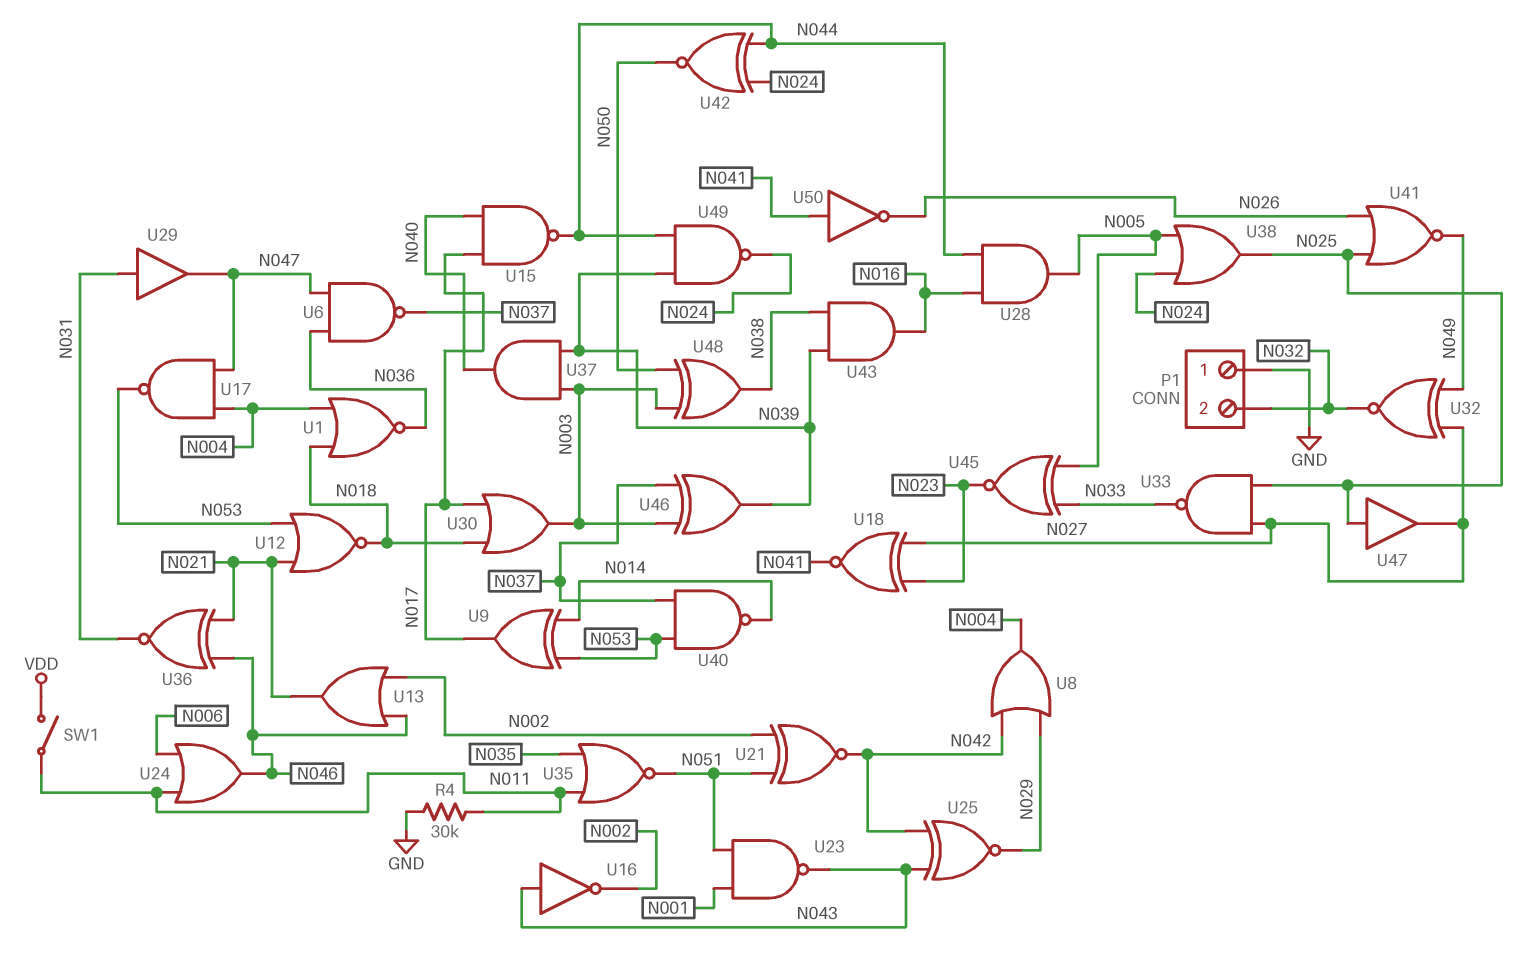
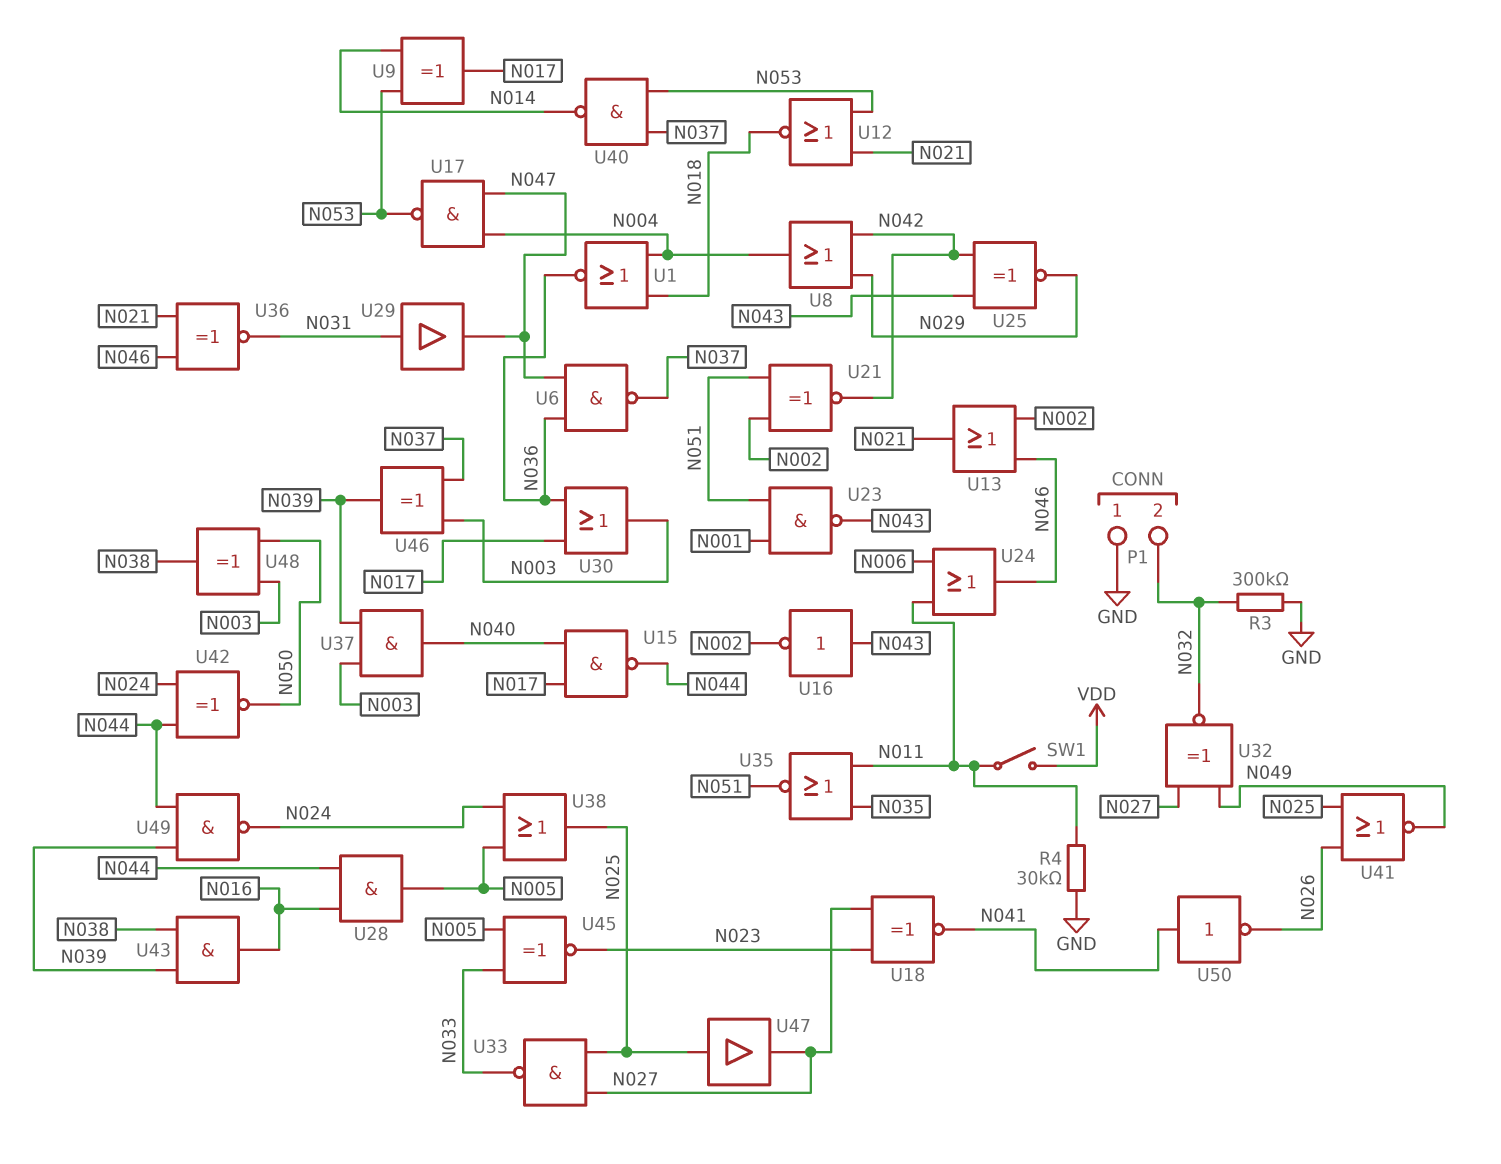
R3: none -> 300k (GND, N032)
U30: OR (in N017, in N018, out N003) -> OR (in N017, in N036, out N003)

